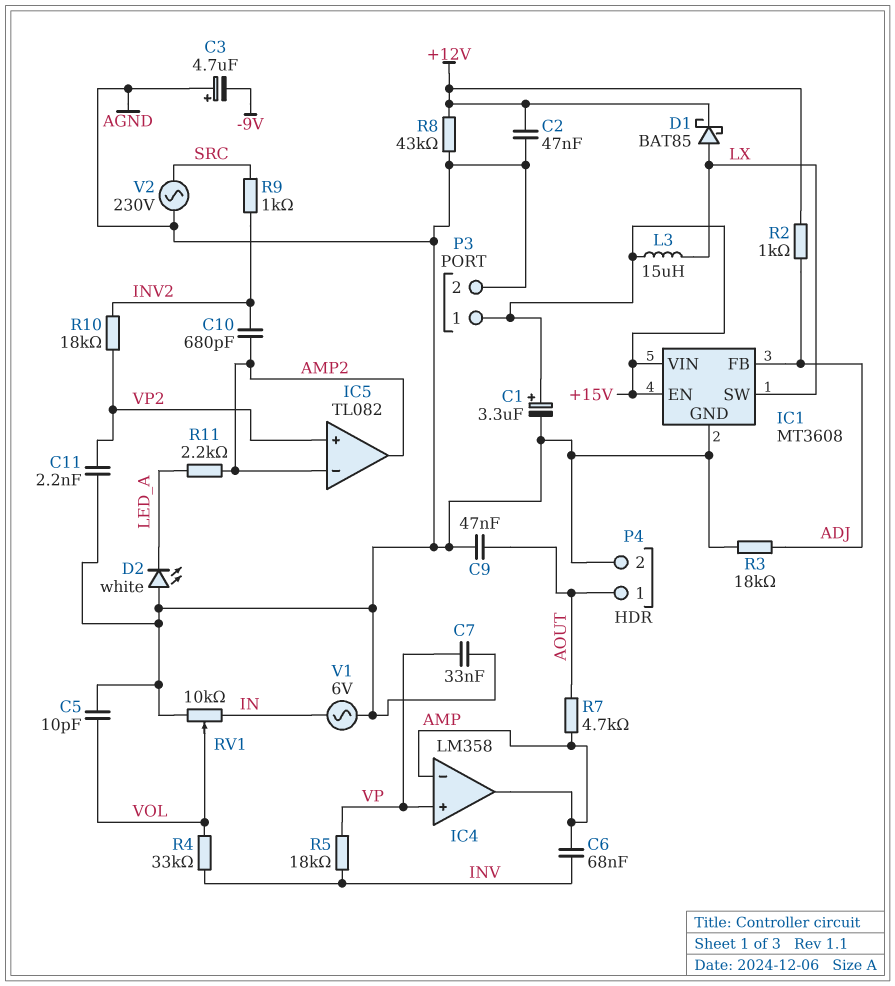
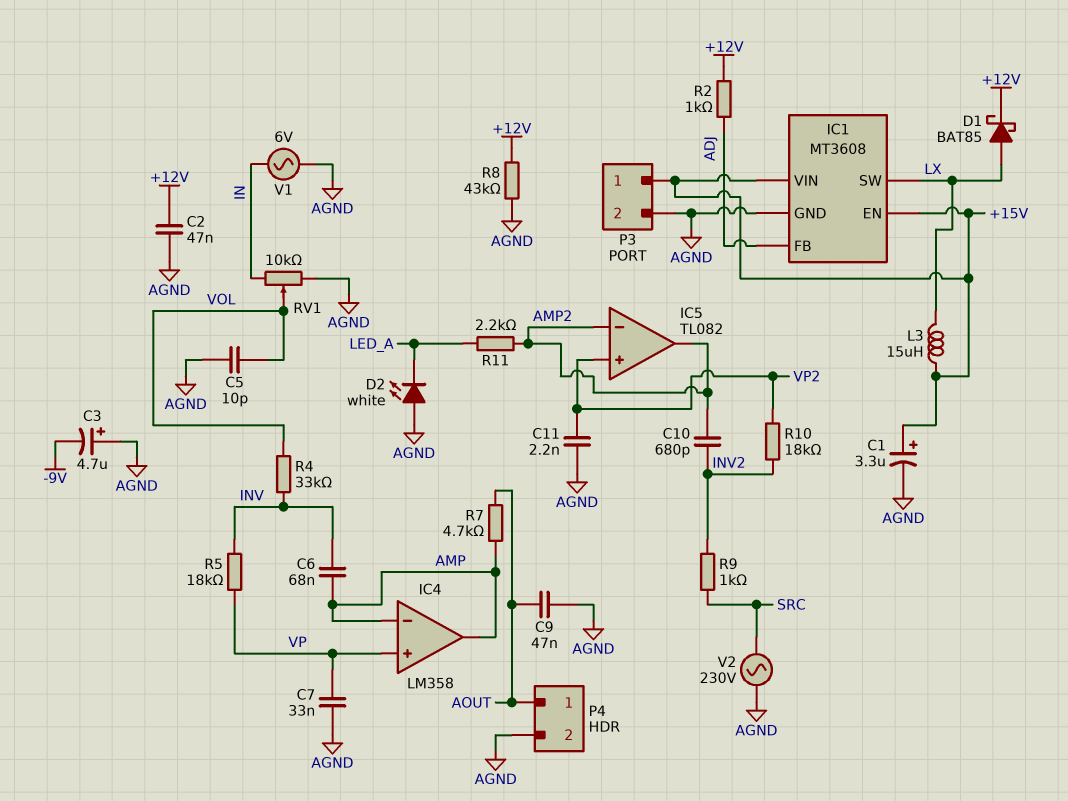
R3: 18k (ADJ, AGND) -> none

